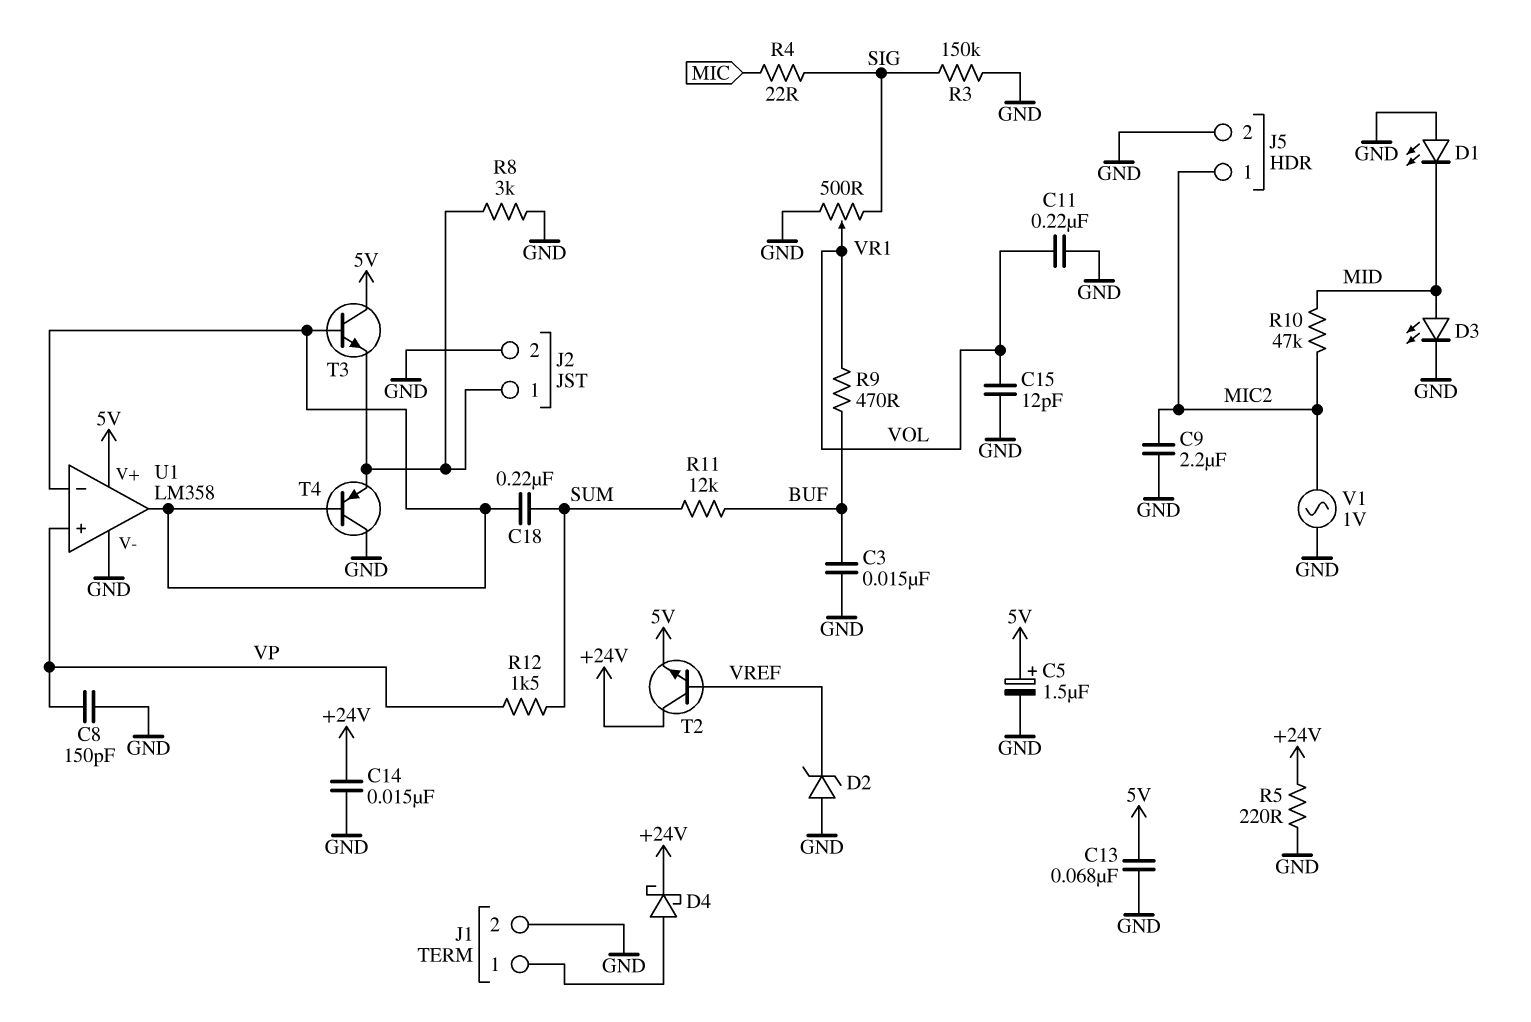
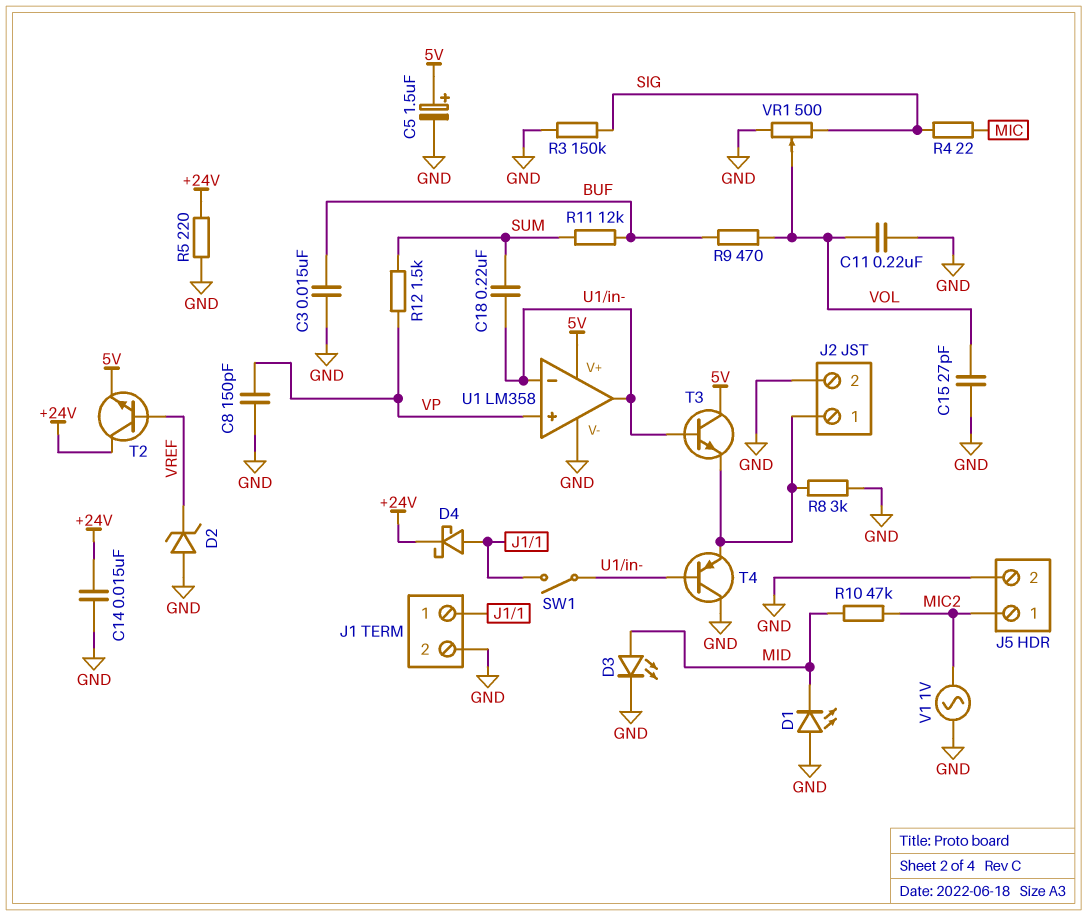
C9: 2.2uF (GND, MIC2) -> none
C13: 68nF (5V, GND) -> none
C15: 12pF (GND, VOL) -> 27pF (GND, VOL)
SW1: none -> switch (J1/1, U1/in-)

